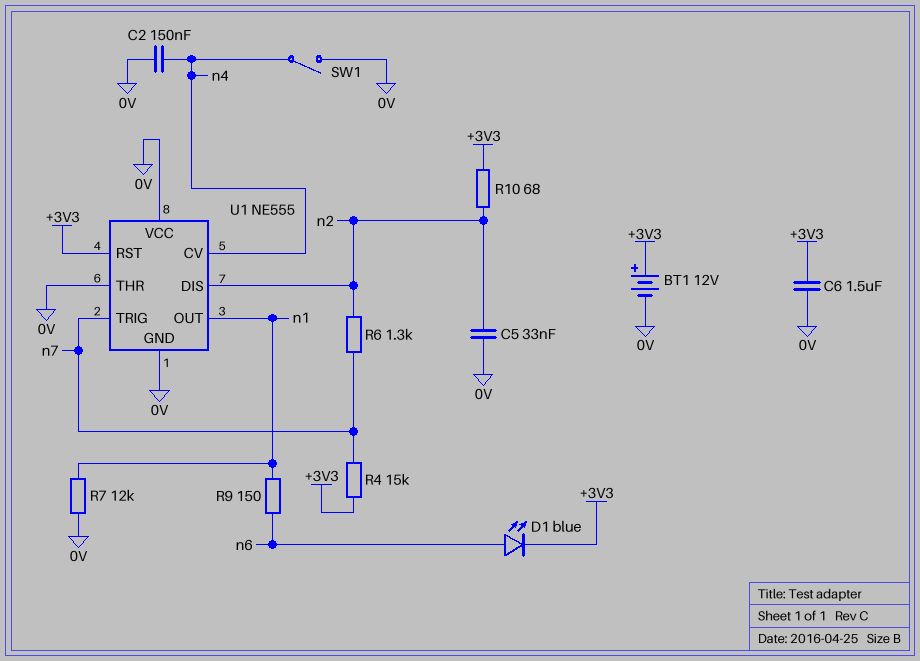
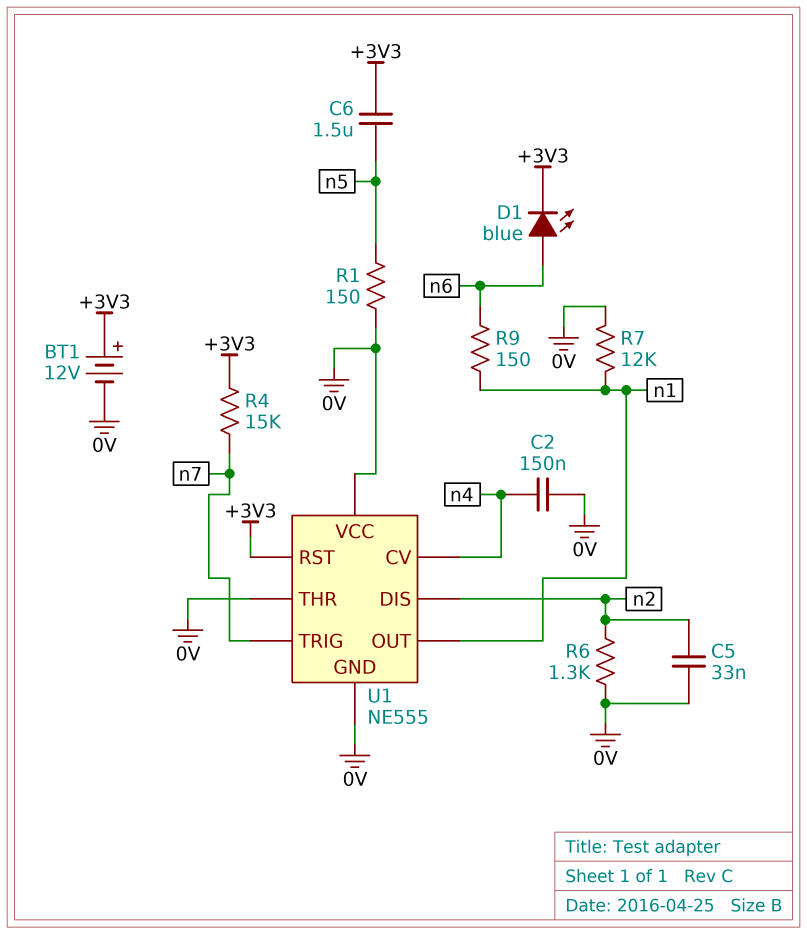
C6: 1.5uF (+3V3, 0V) -> 1.5uF (+3V3, n5)
R1: none -> 150 (0V, n5)
R6: 1.3k (n2, n7) -> 1.3k (0V, n2)
R10: 68 (+3V3, n2) -> none
SW1: switch (0V, n4) -> none

